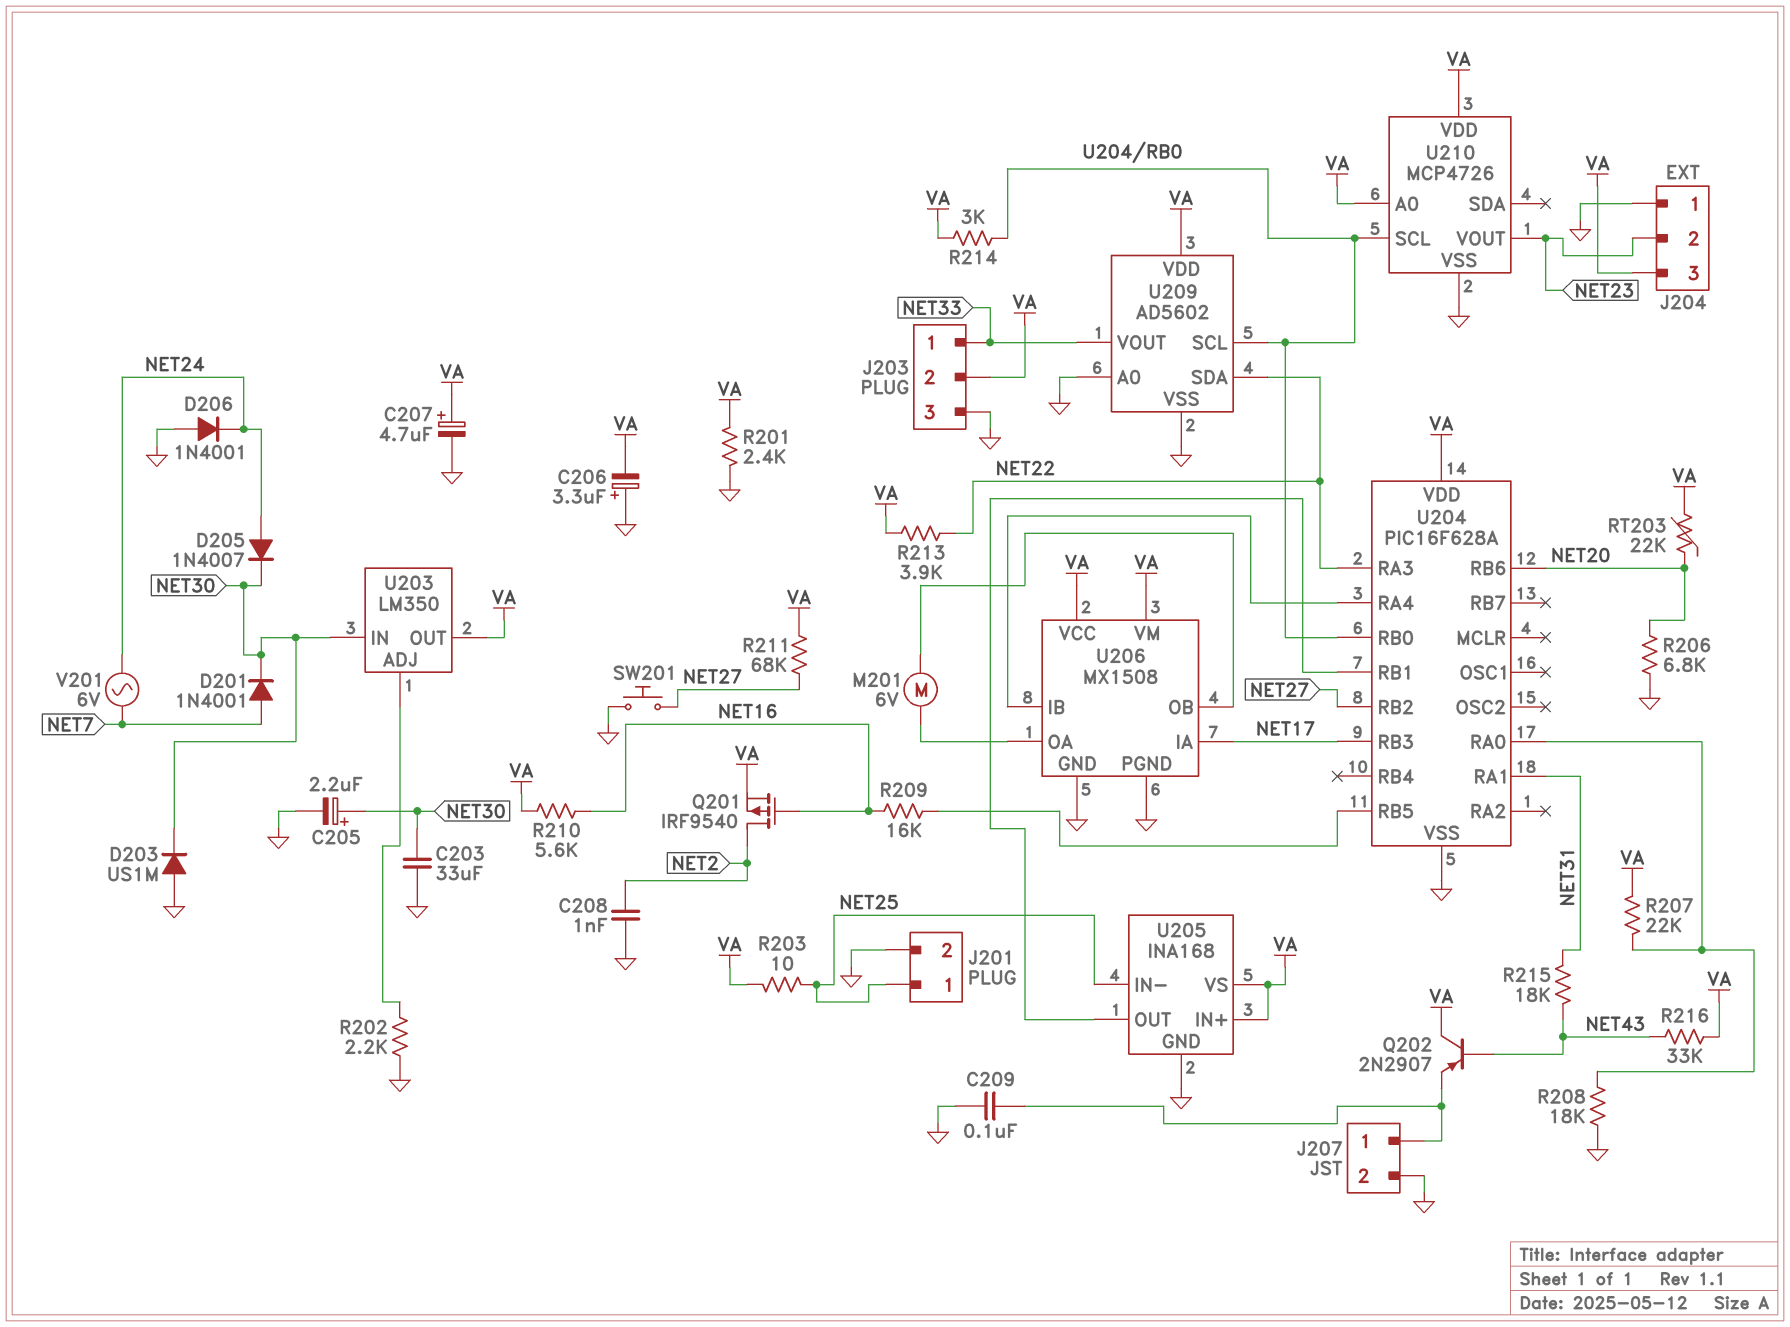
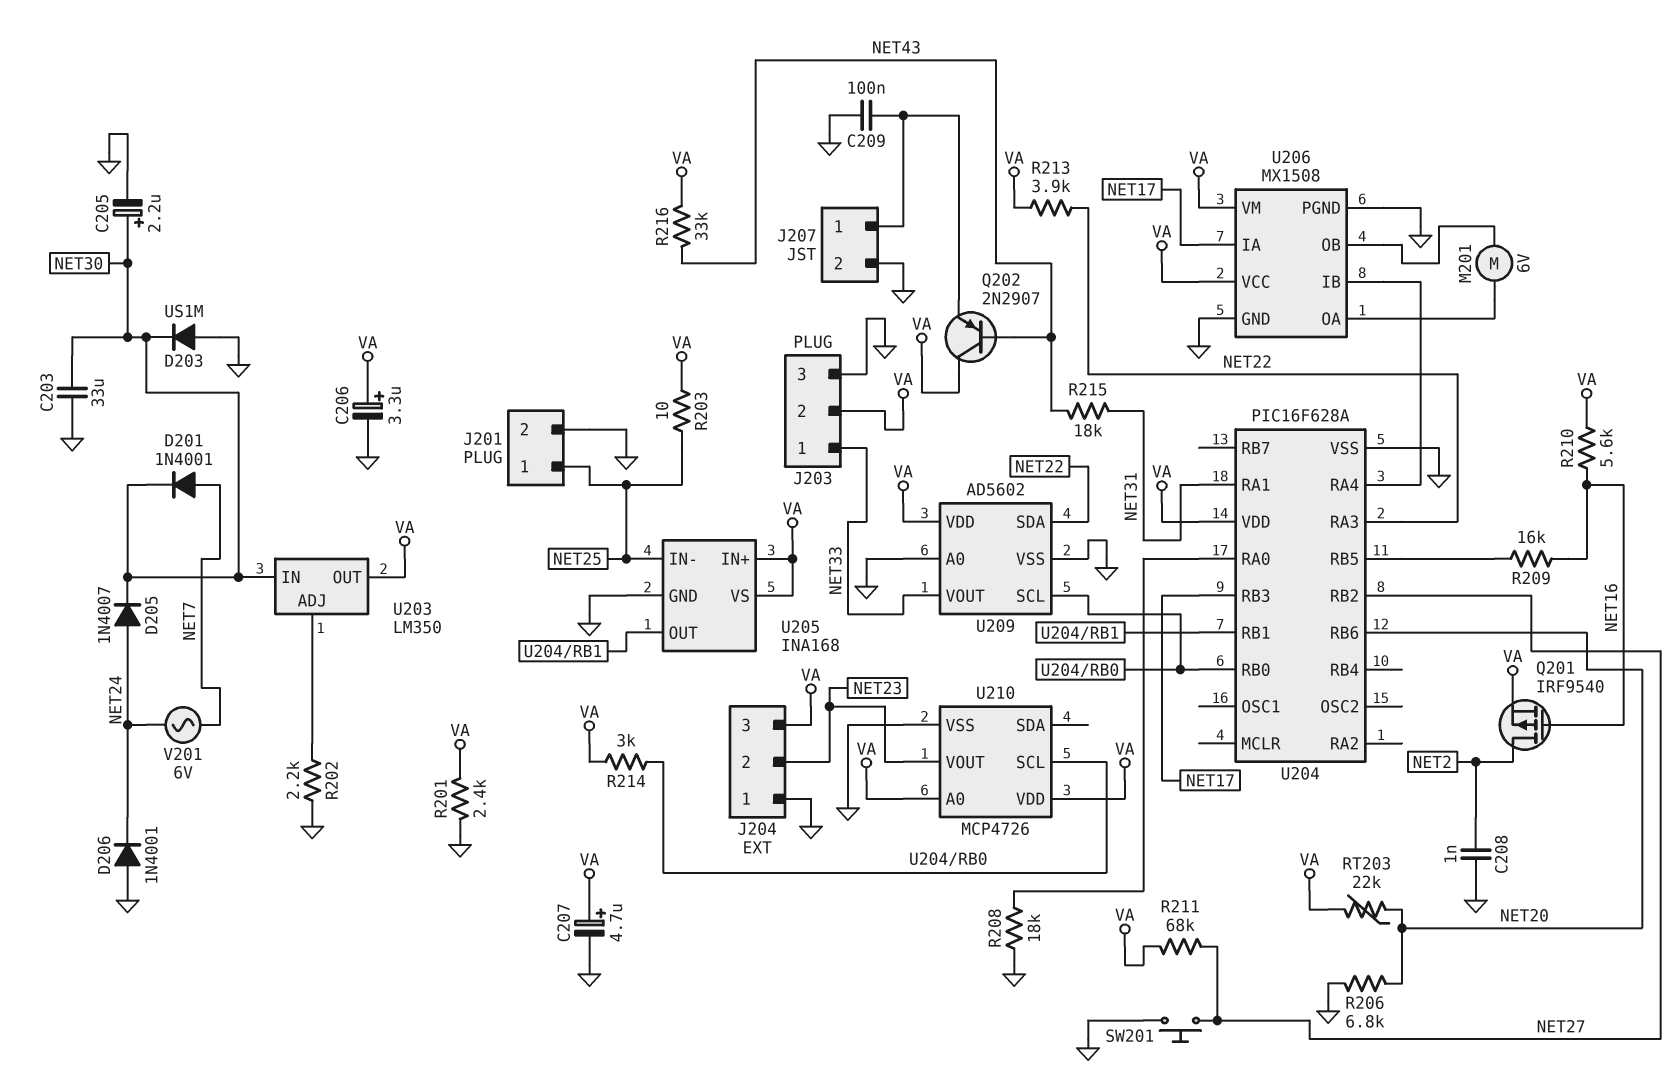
C206: 3.3uF (plus GND, minus VA) -> 3.3uF (plus VA, minus GND)
R207: 22k (U204/RA0, VA) -> none

